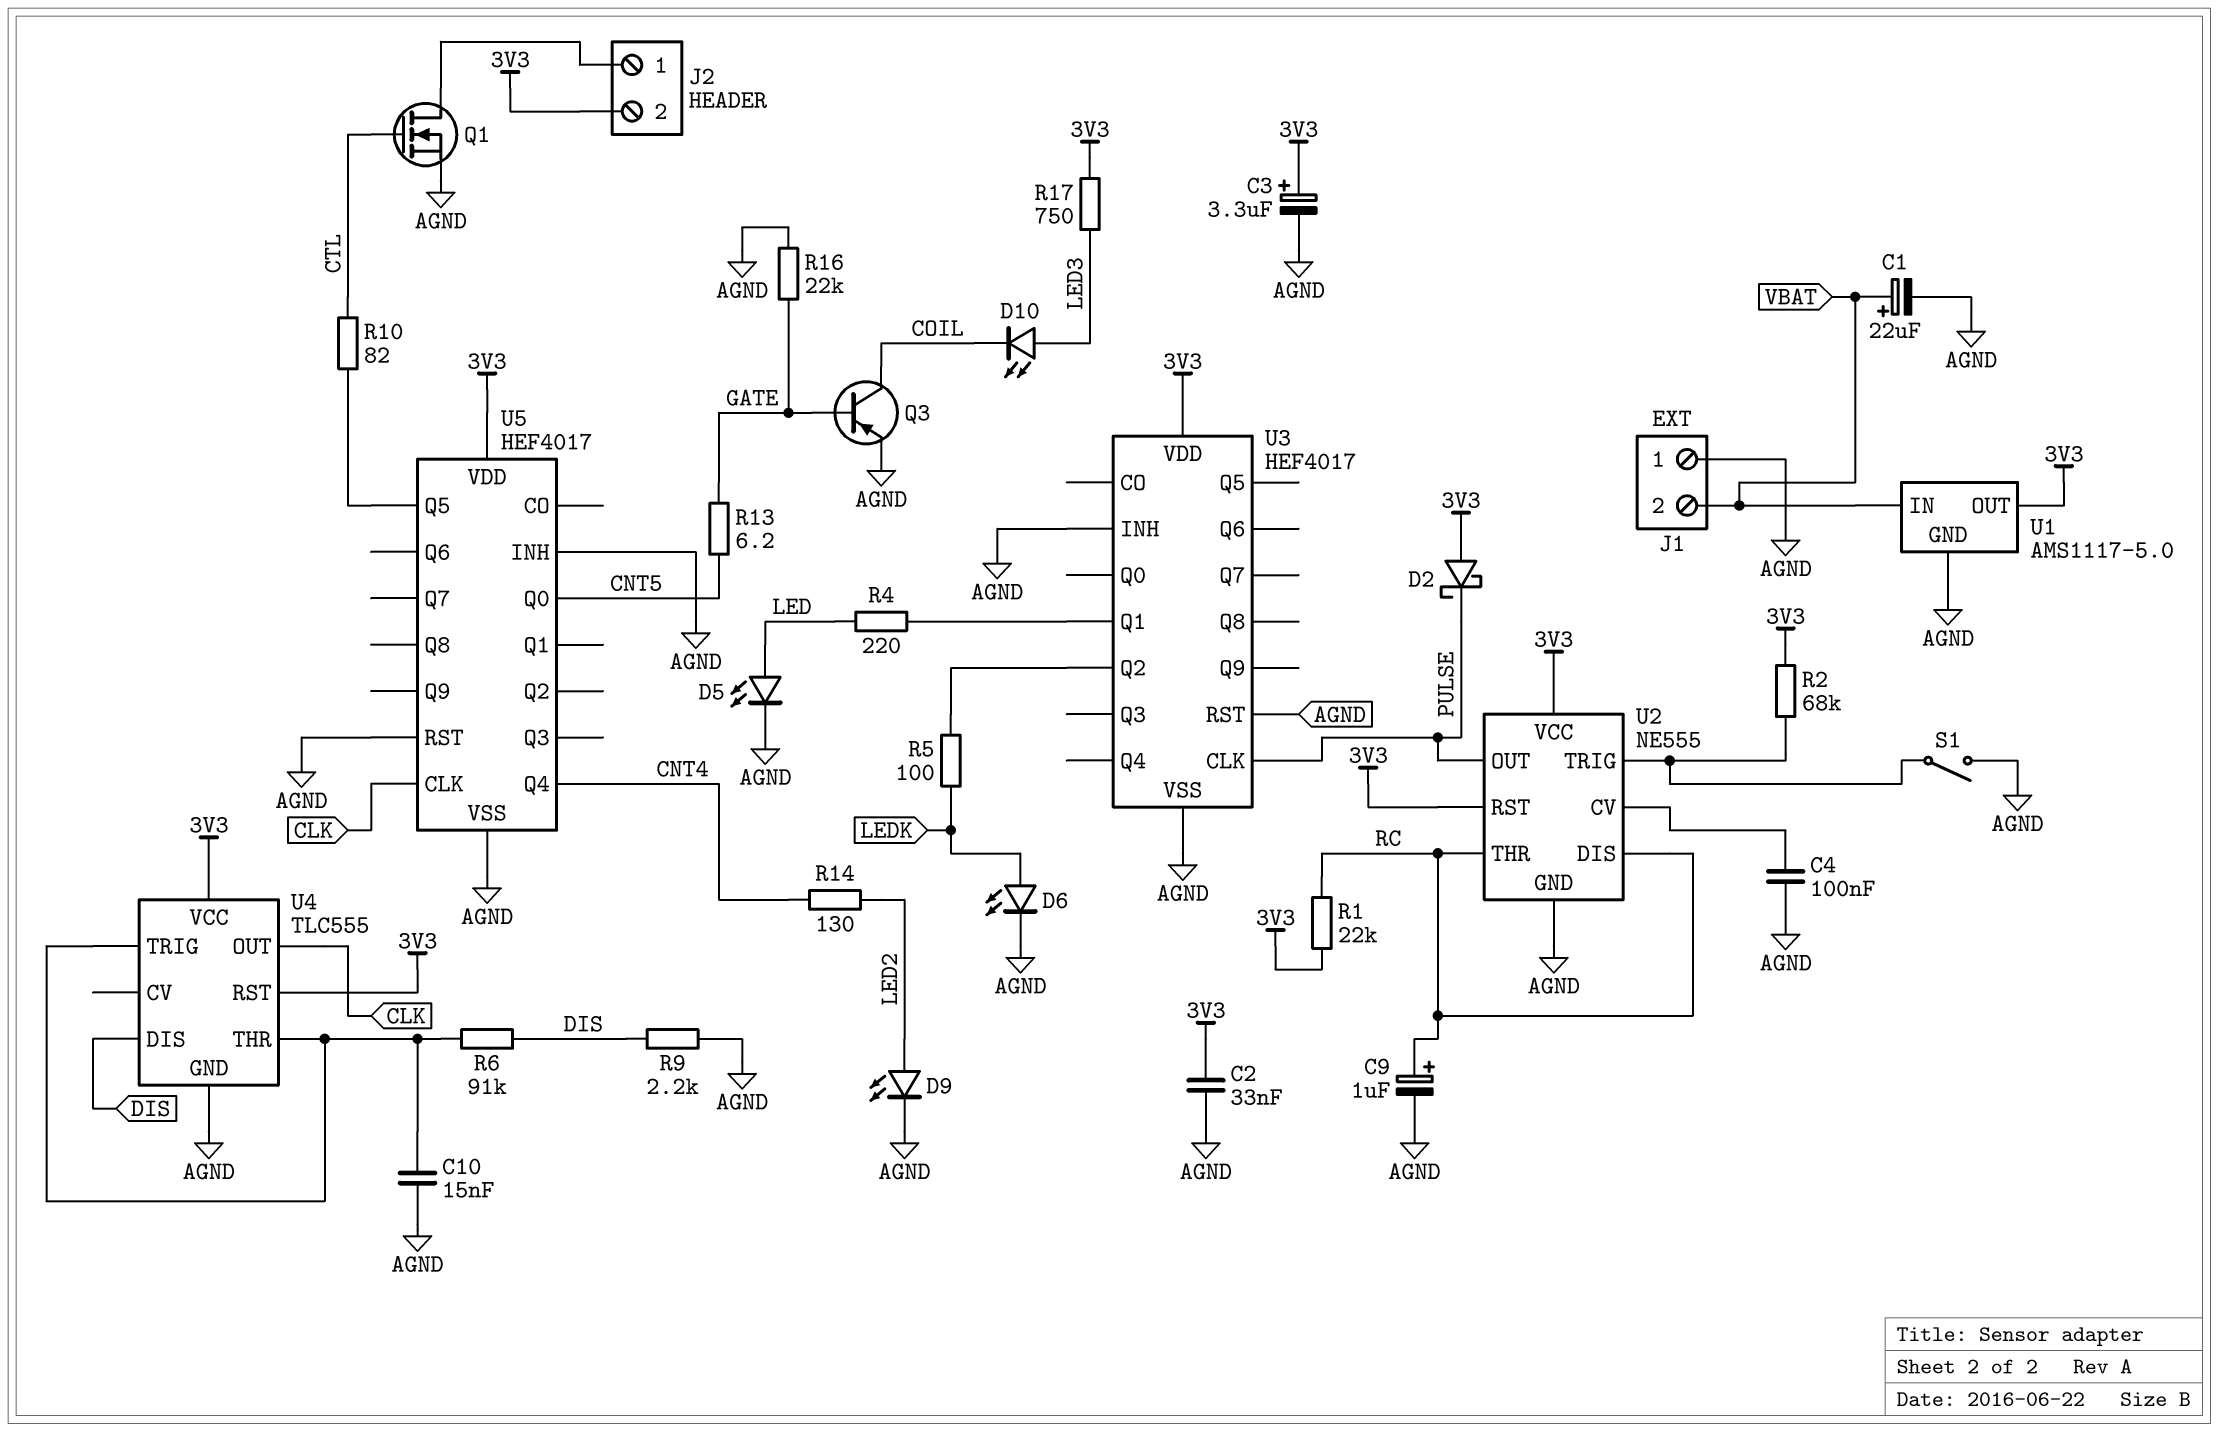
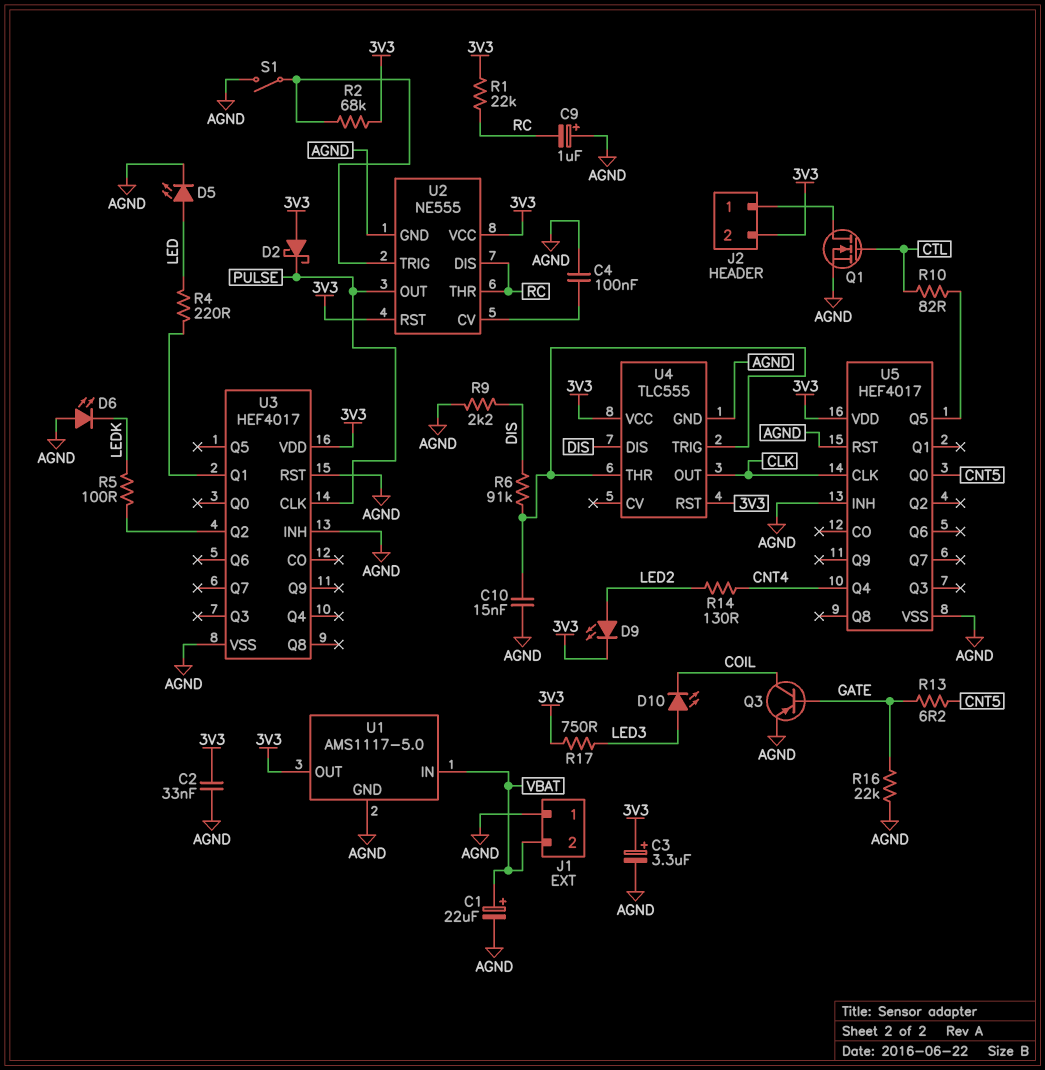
C9: 1uF (plus RC, minus AGND) -> 1uF (plus AGND, minus RC)
D6: LED (A LEDK, K AGND) -> LED (A AGND, K LEDK)
D9: LED (A LED2, K AGND) -> LED (A LED2, K 3V3)

